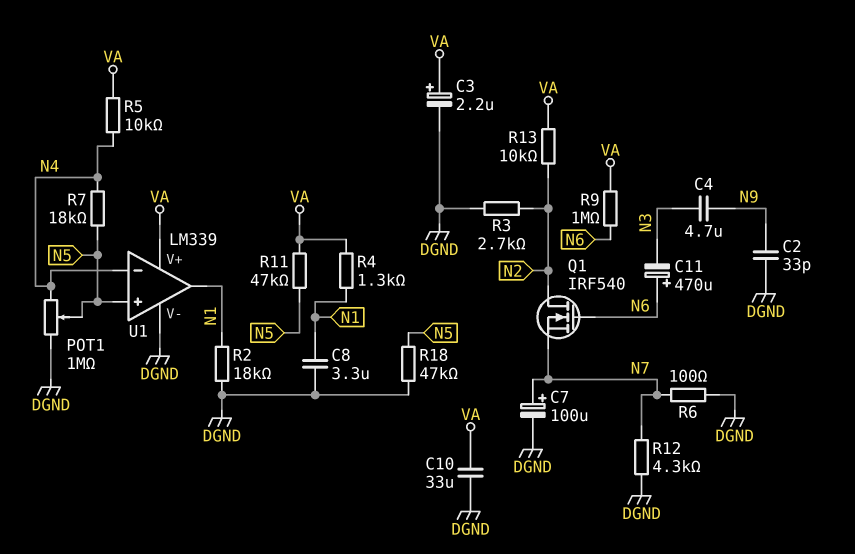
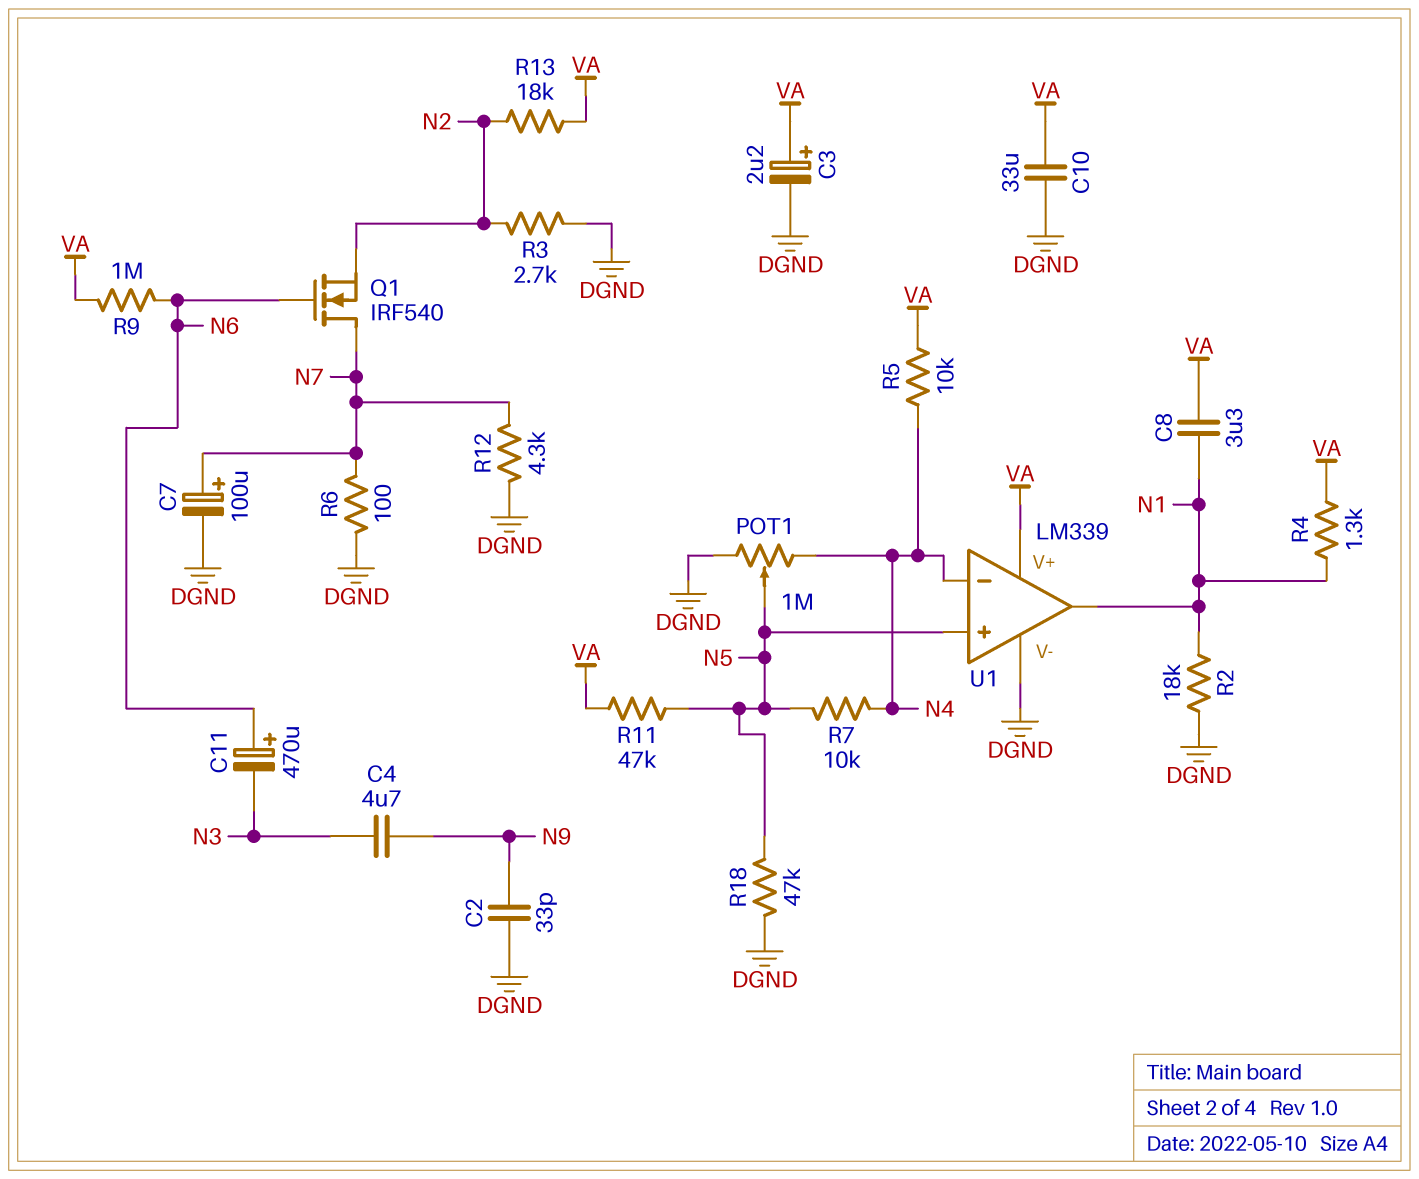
C8: 3.3uF (DGND, N1) -> 3.3uF (N1, VA)
Q1: NMOS IRF540 (G N6, D N2, S N7) -> NMOS IRF540 (G N6, D N7, S N2)
R7: 18k (N4, N5) -> 10k (N4, N5)
R13: 10k (N2, VA) -> 18k (N2, VA)

